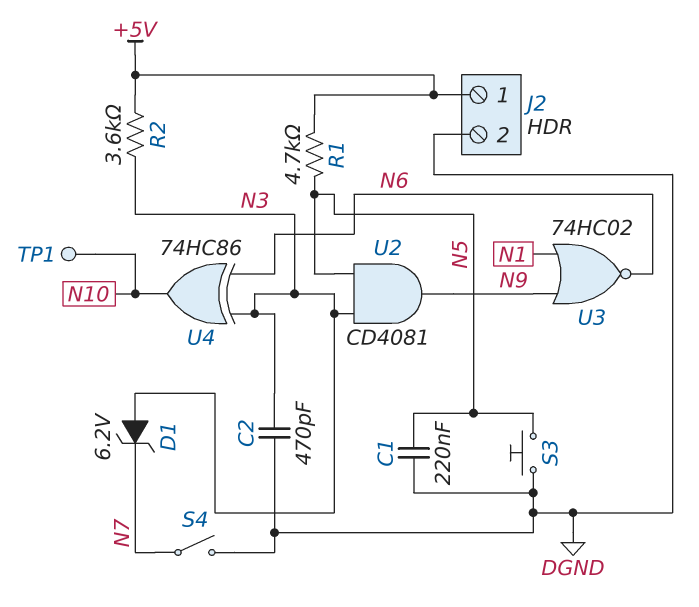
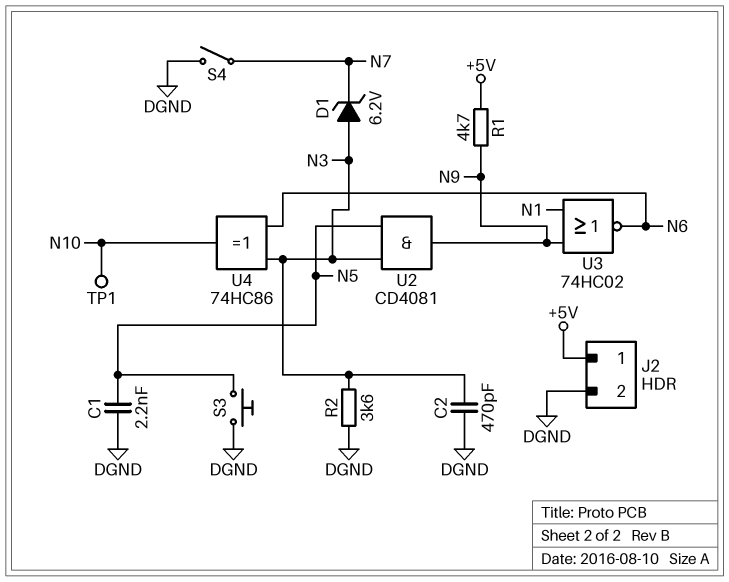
C1: 220nF (DGND, N5) -> 2.2nF (DGND, N5)
R1: 4.7k (+5V, N5) -> 4.7k (+5V, N9)
R2: 3.6k (+5V, N3) -> 3.6k (DGND, N3)

